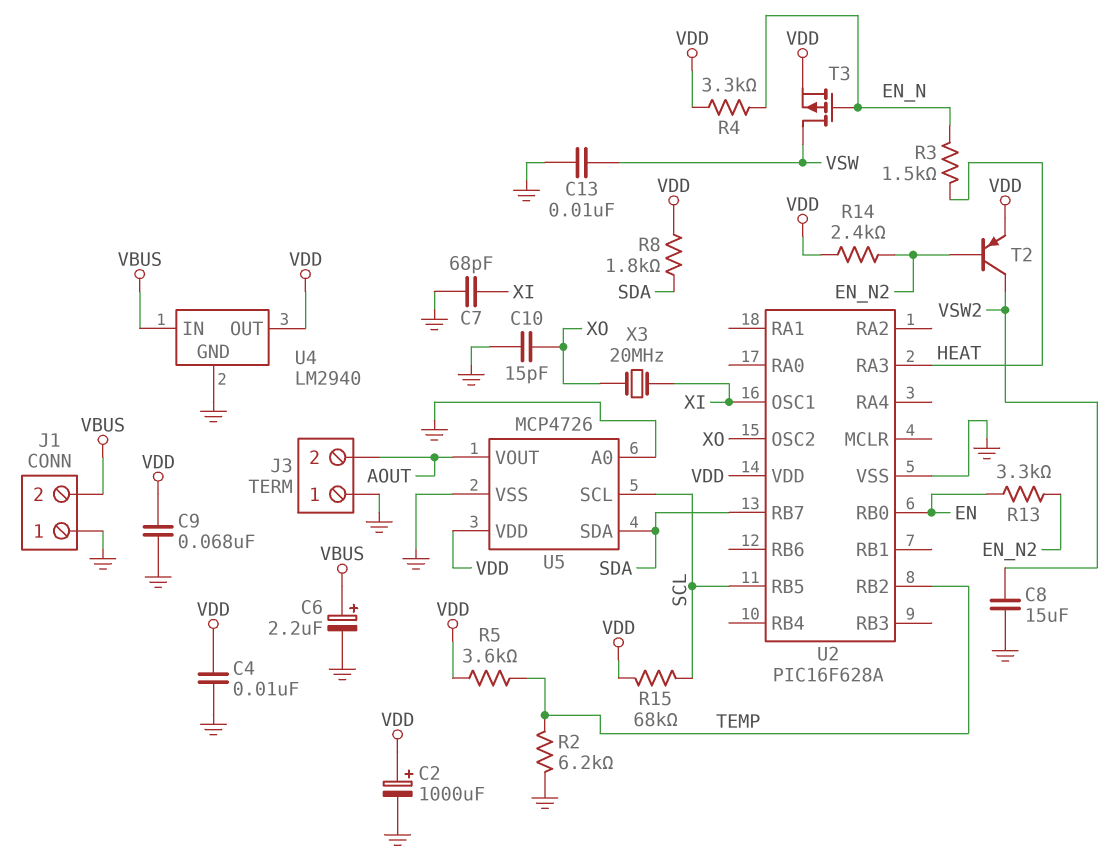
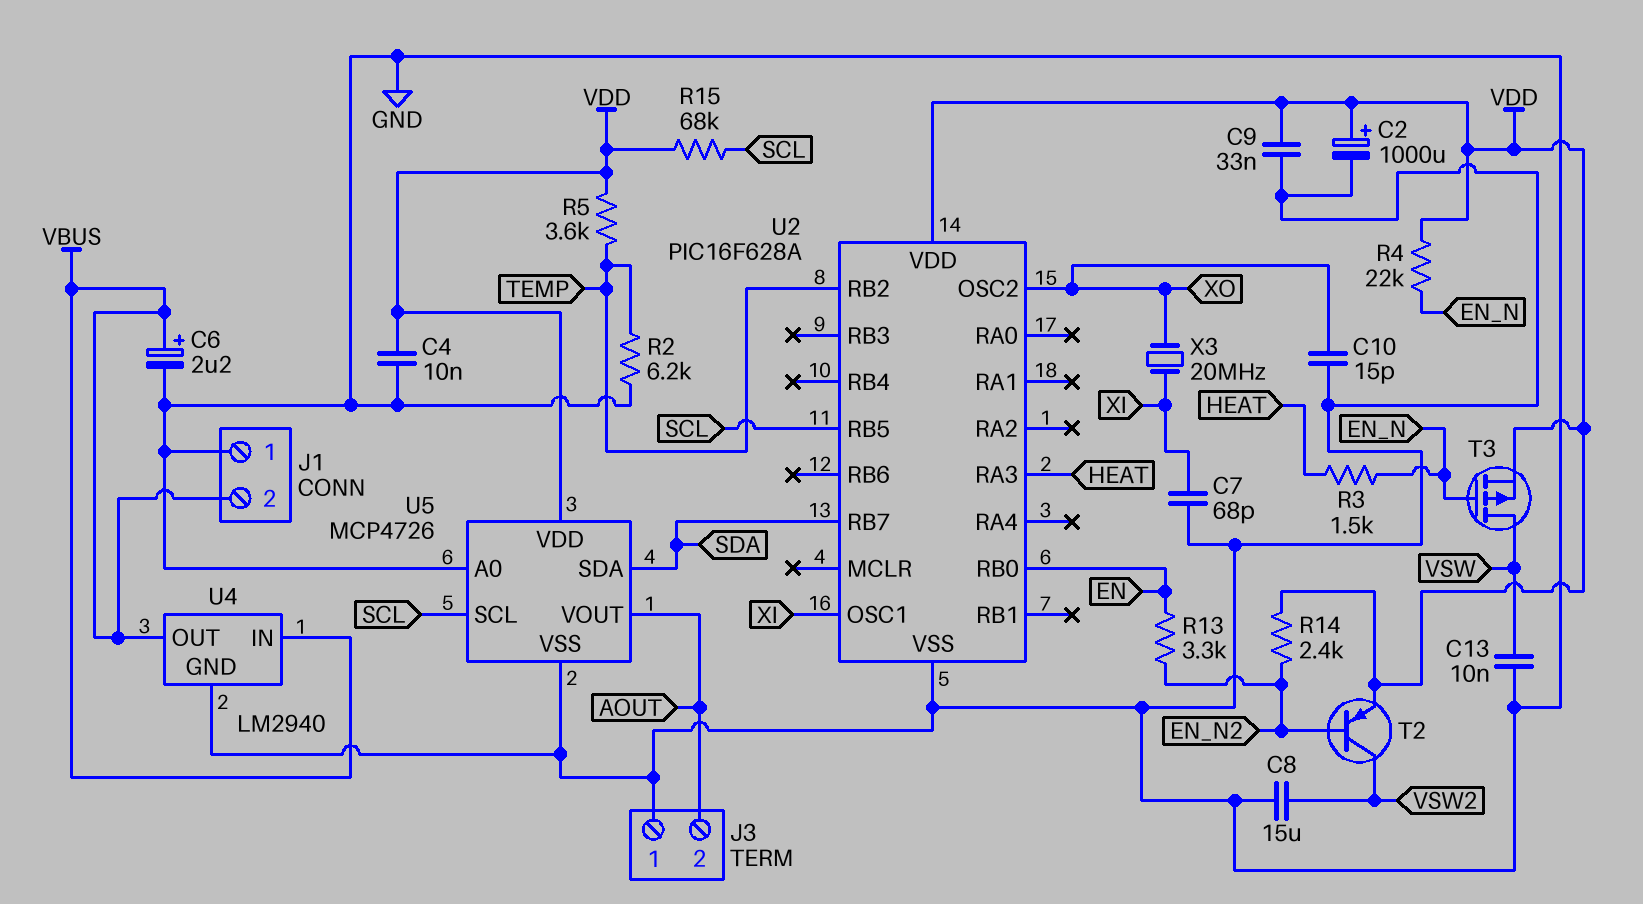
C9: 68nF (GND, VDD) -> 33nF (GND, VDD)
R4: 3.3k (EN_N, VDD) -> 22k (EN_N, VDD)
R8: 1.8k (SDA, VDD) -> none
U4 pin OUT: VDD -> VBUS

